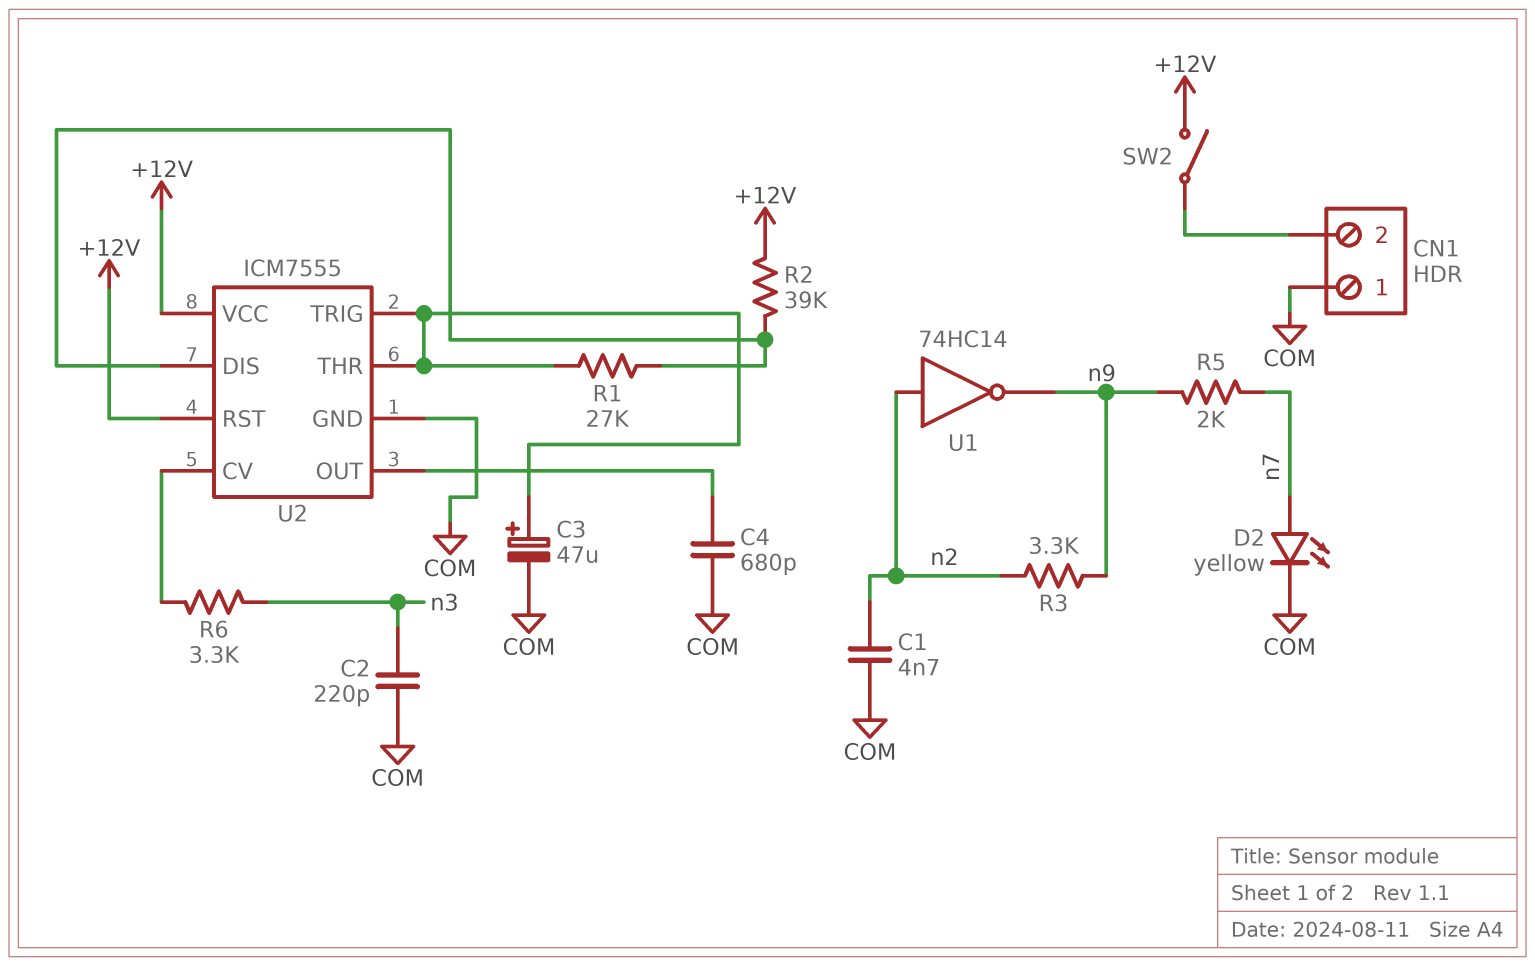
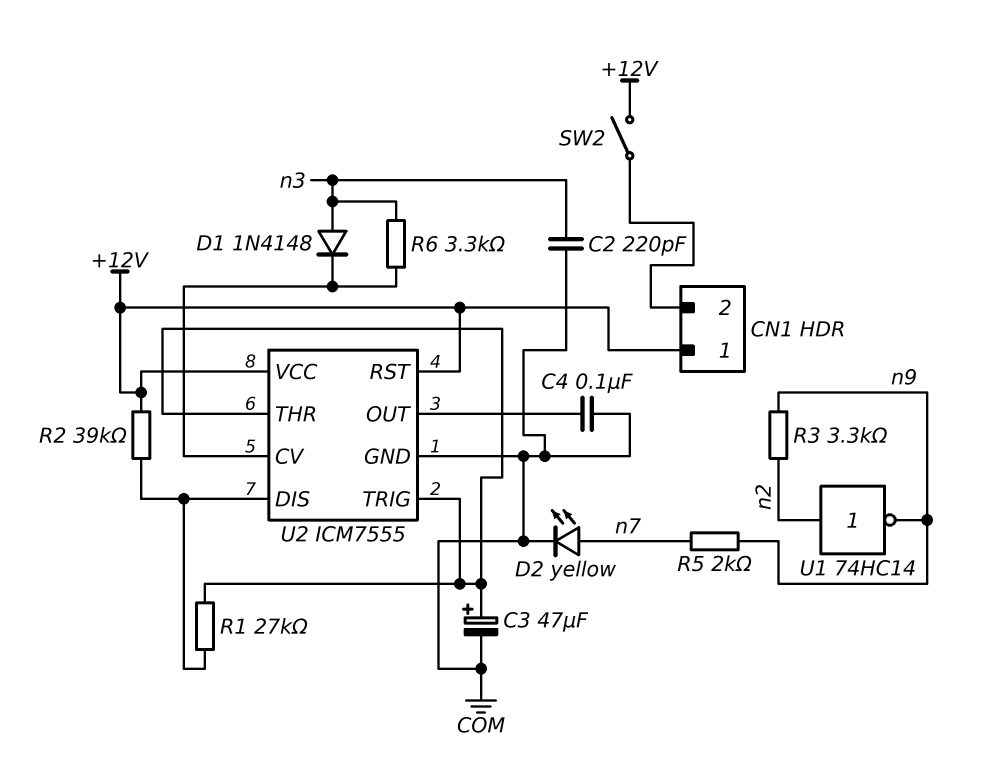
C1: 4.7nF (COM, n2) -> none
C4: 680pF (COM, U2/OUT) -> 100nF (COM, U2/OUT)
CN1 pin 1: COM -> +12V
D1: none -> diode 1N4148 (A n3, K U2/CV)

